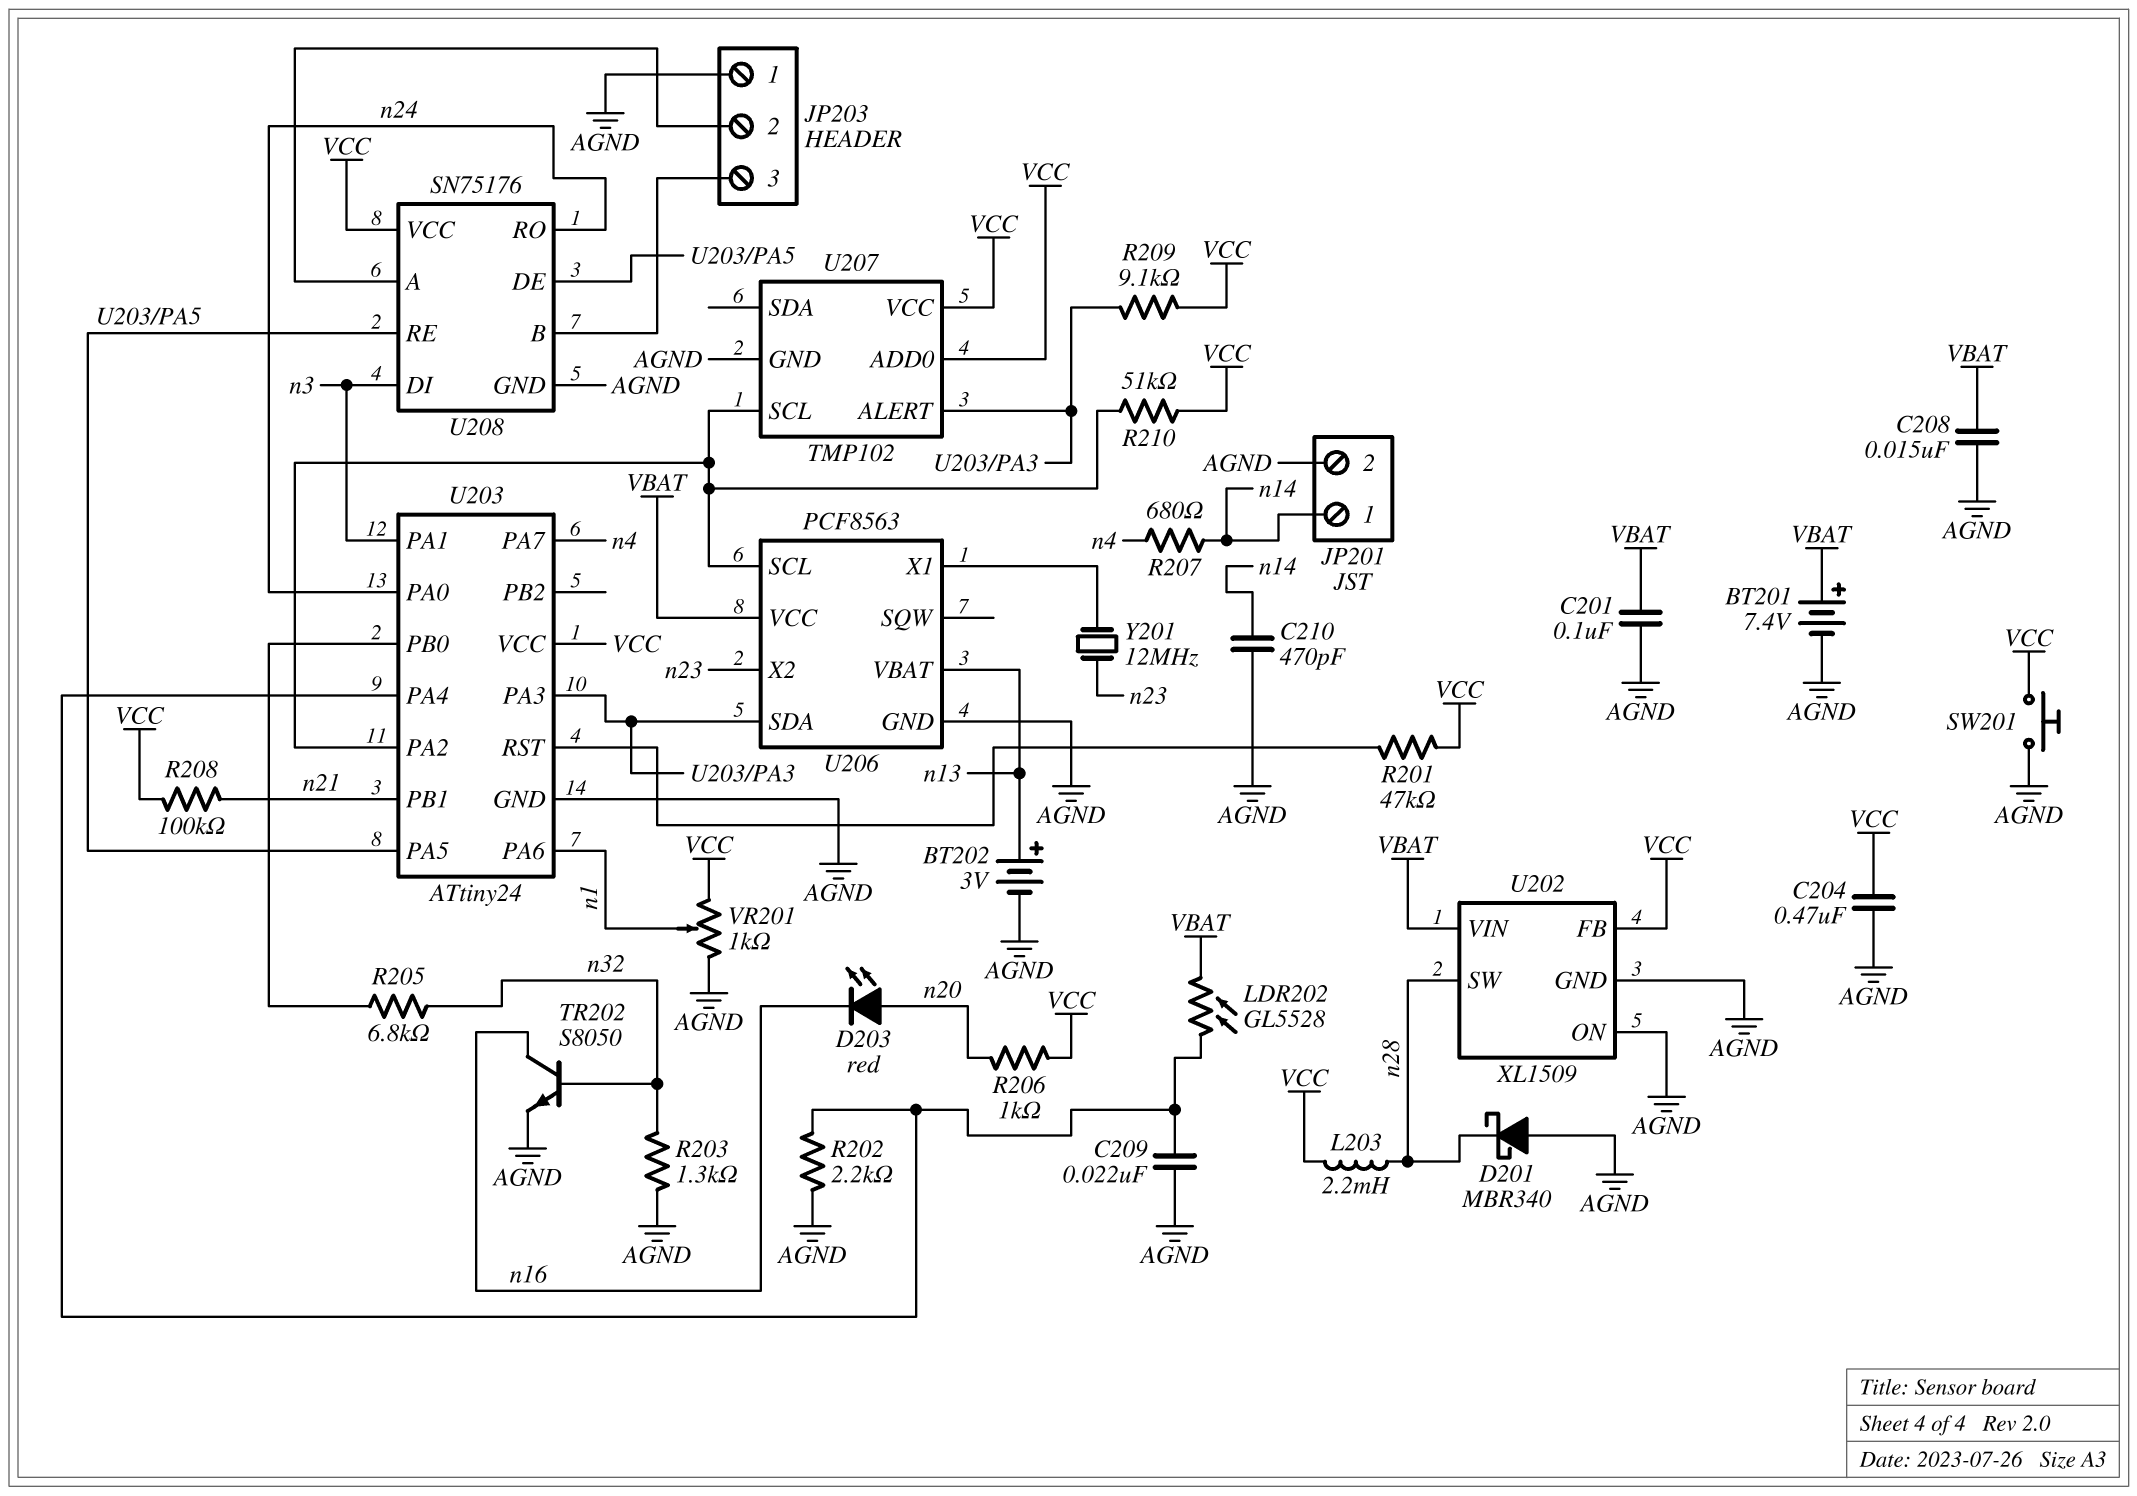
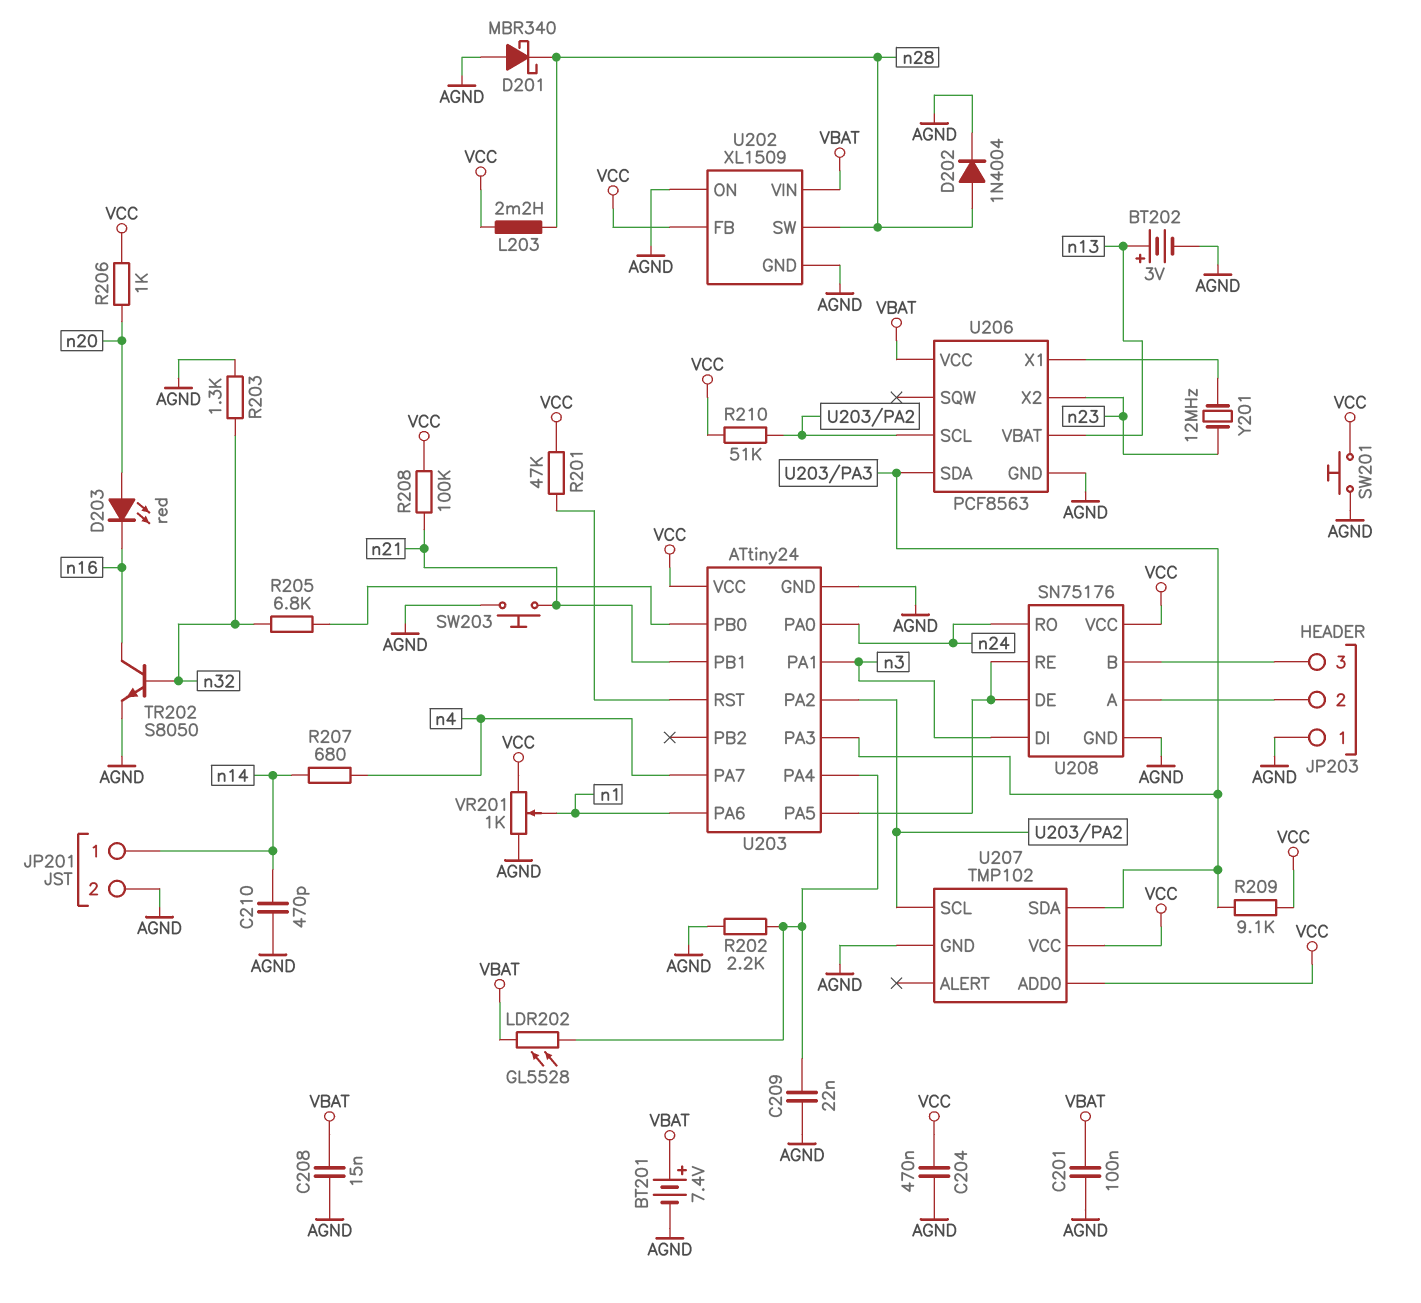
D202: none -> diode 1N4004 (A n28, K AGND)
SW203: none -> button (AGND, n21)
U207 pin ALERT: U203/PA3 -> none
U207 pin SDA: none -> U203/PA3

